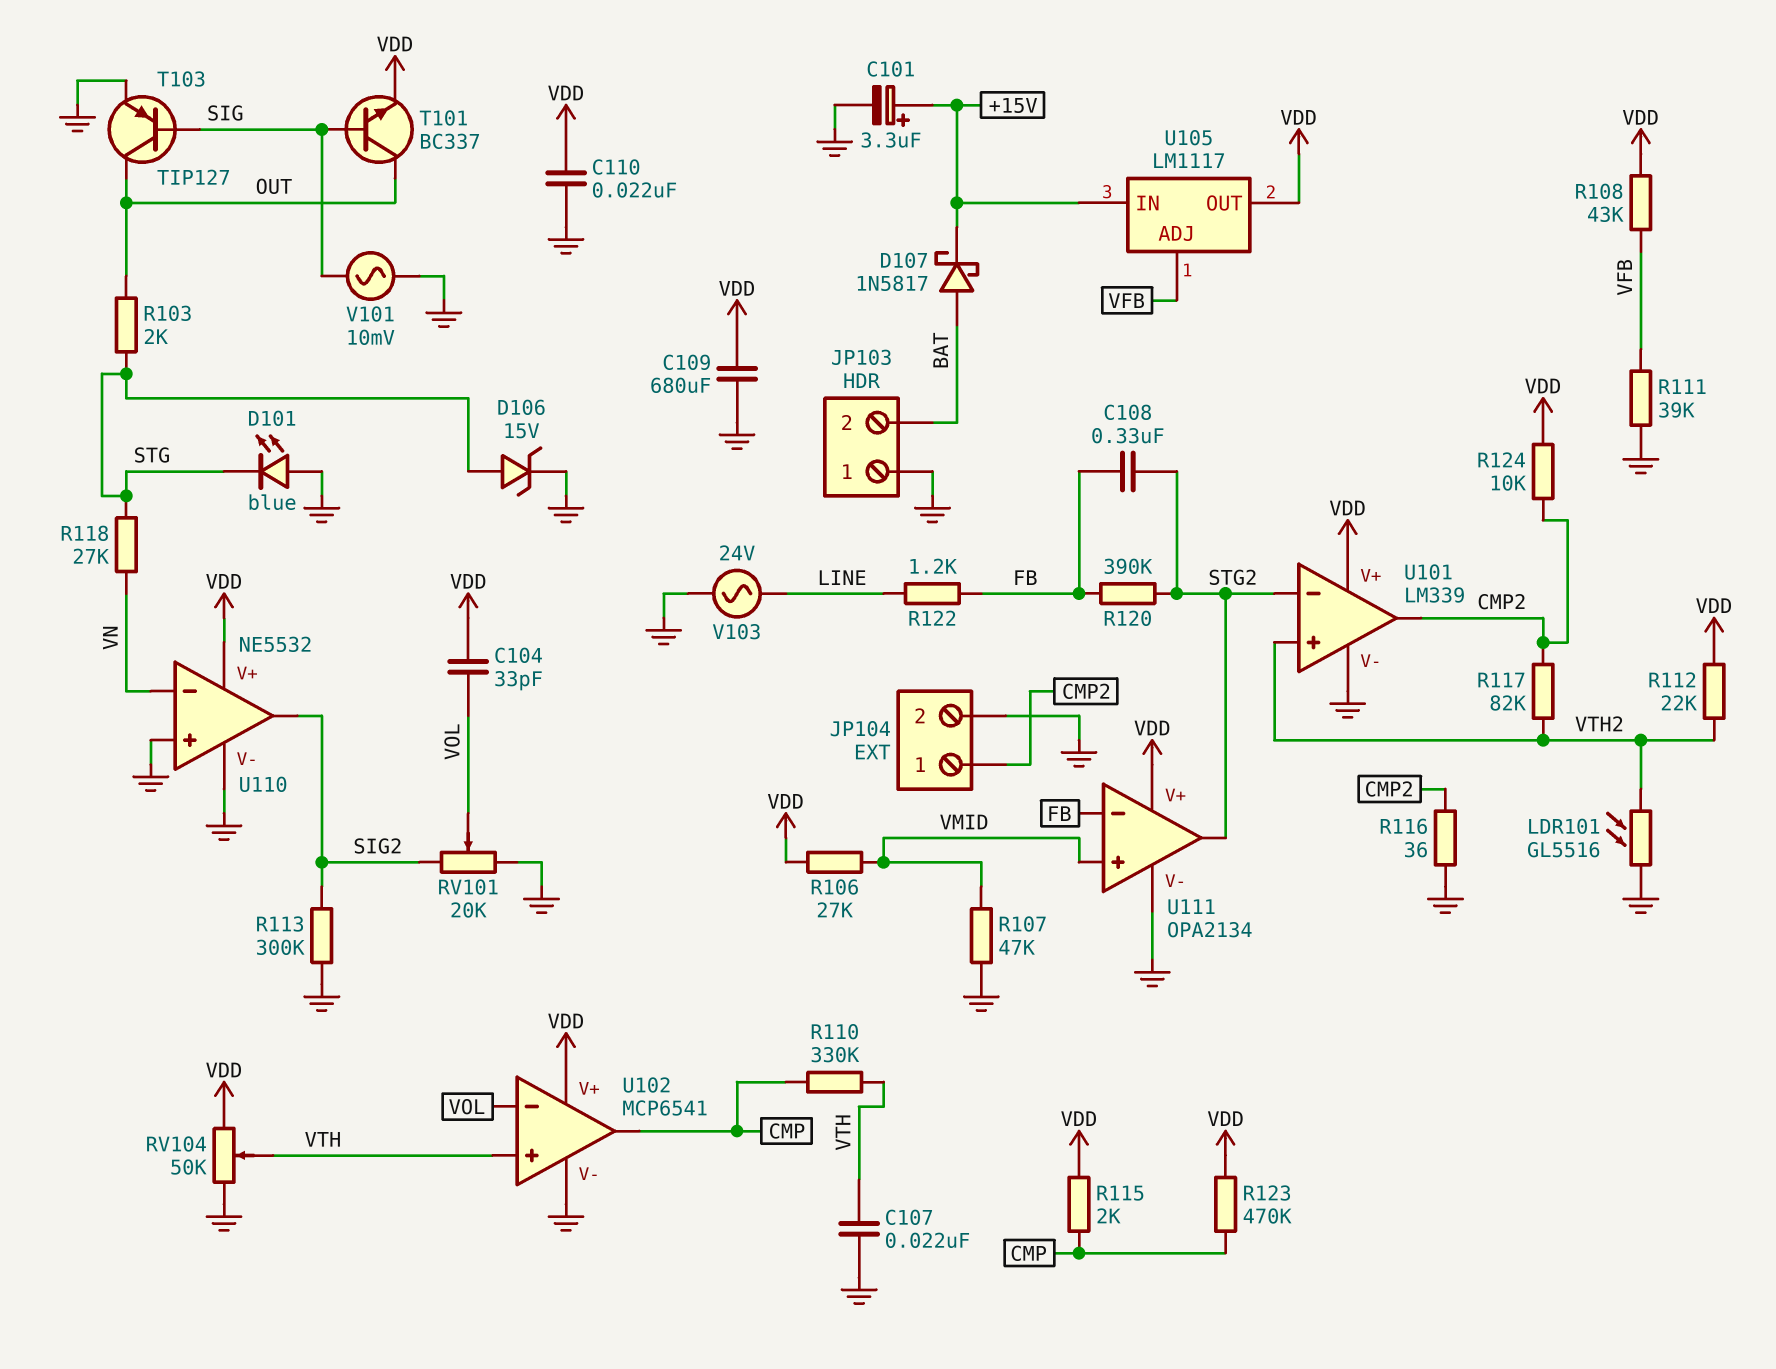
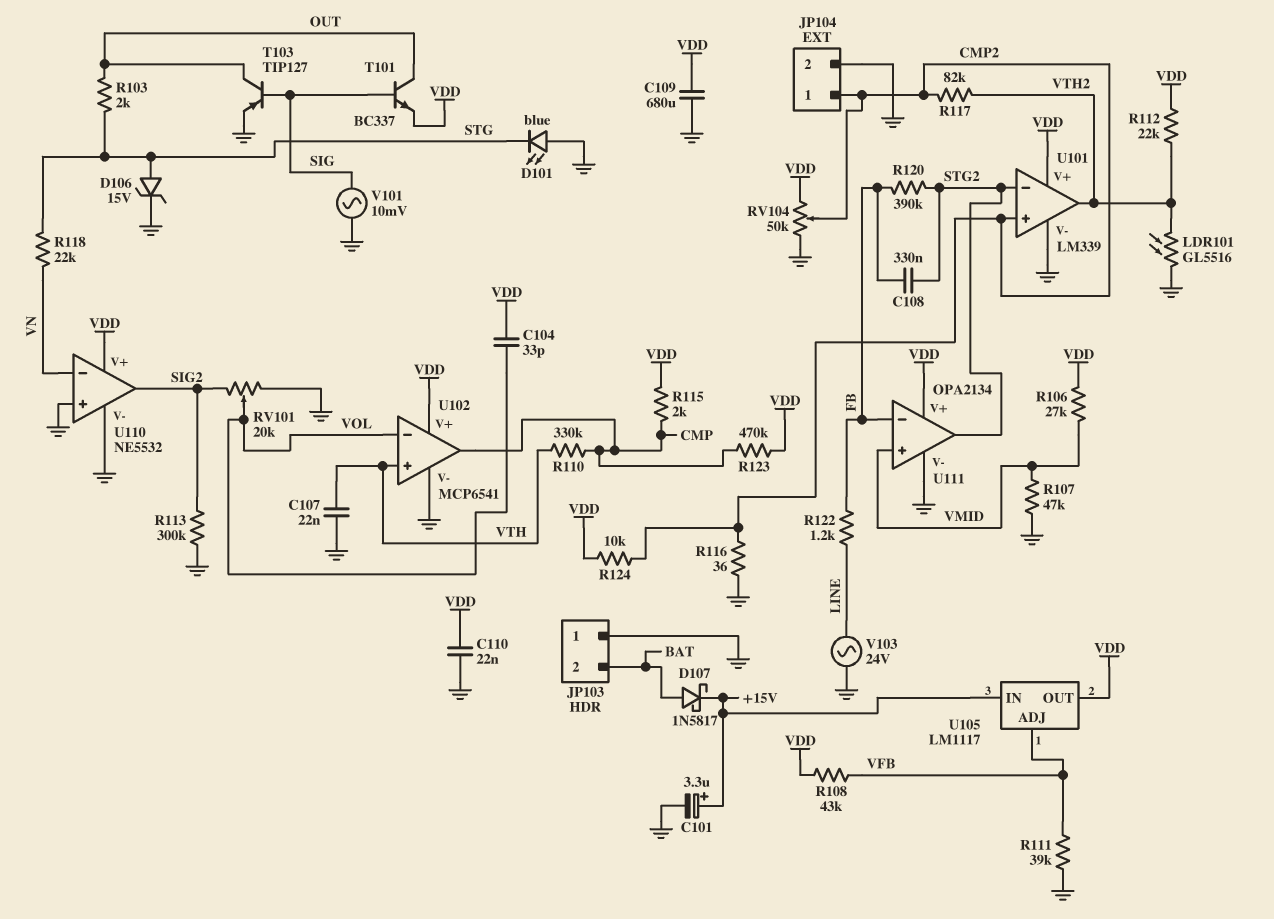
R118: 27k (STG, VN) -> 22k (STG, VN)
RV104: 50k (GND, VDD, wiper VTH) -> 50k (GND, VDD, wiper CMP2)
U101 pin in+: VTH2 -> CMP2
U101 pin out: CMP2 -> VTH2

